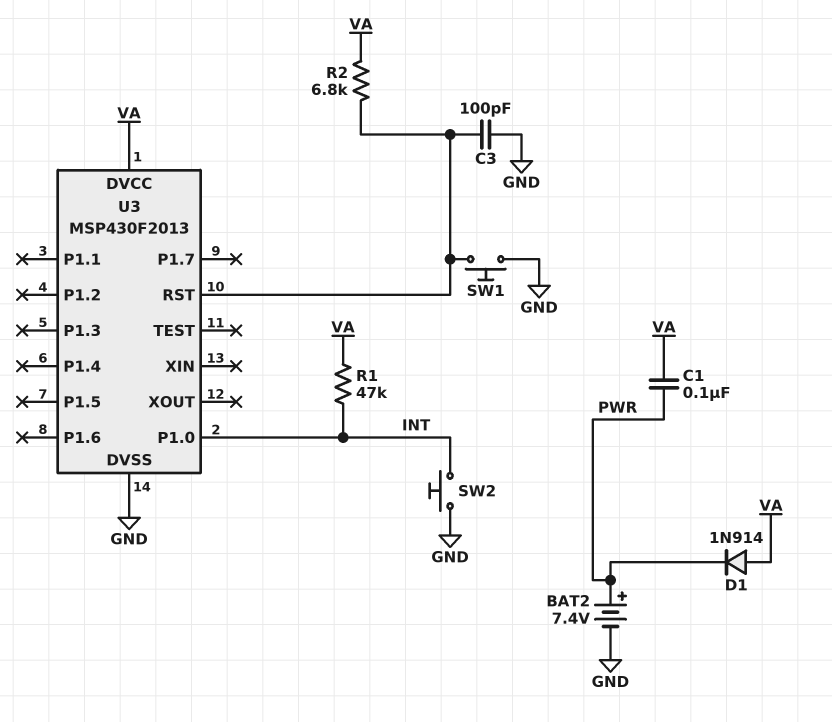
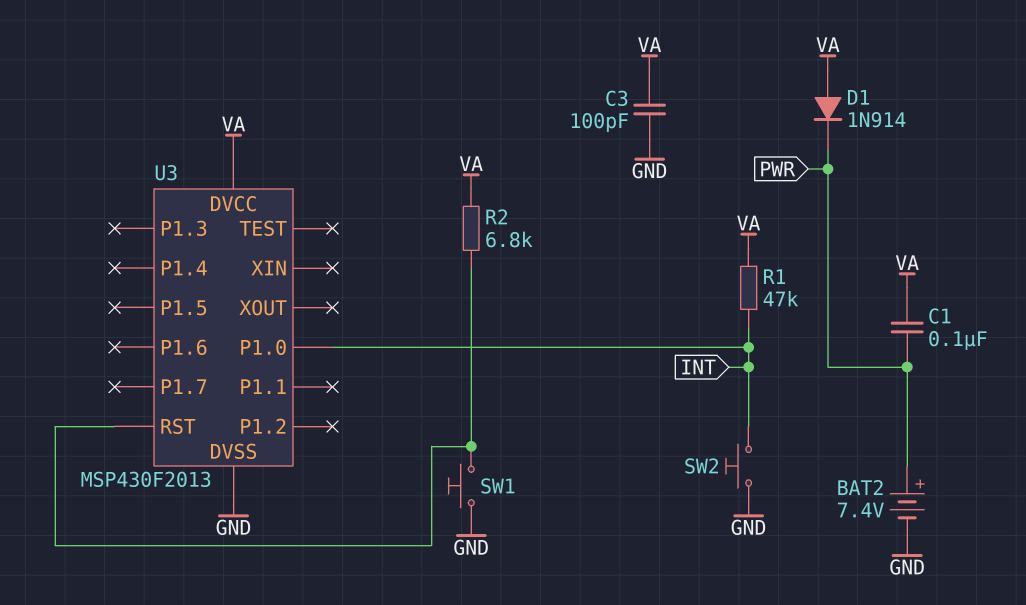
C3: 100pF (GND, U3/RST) -> 100pF (GND, VA)

